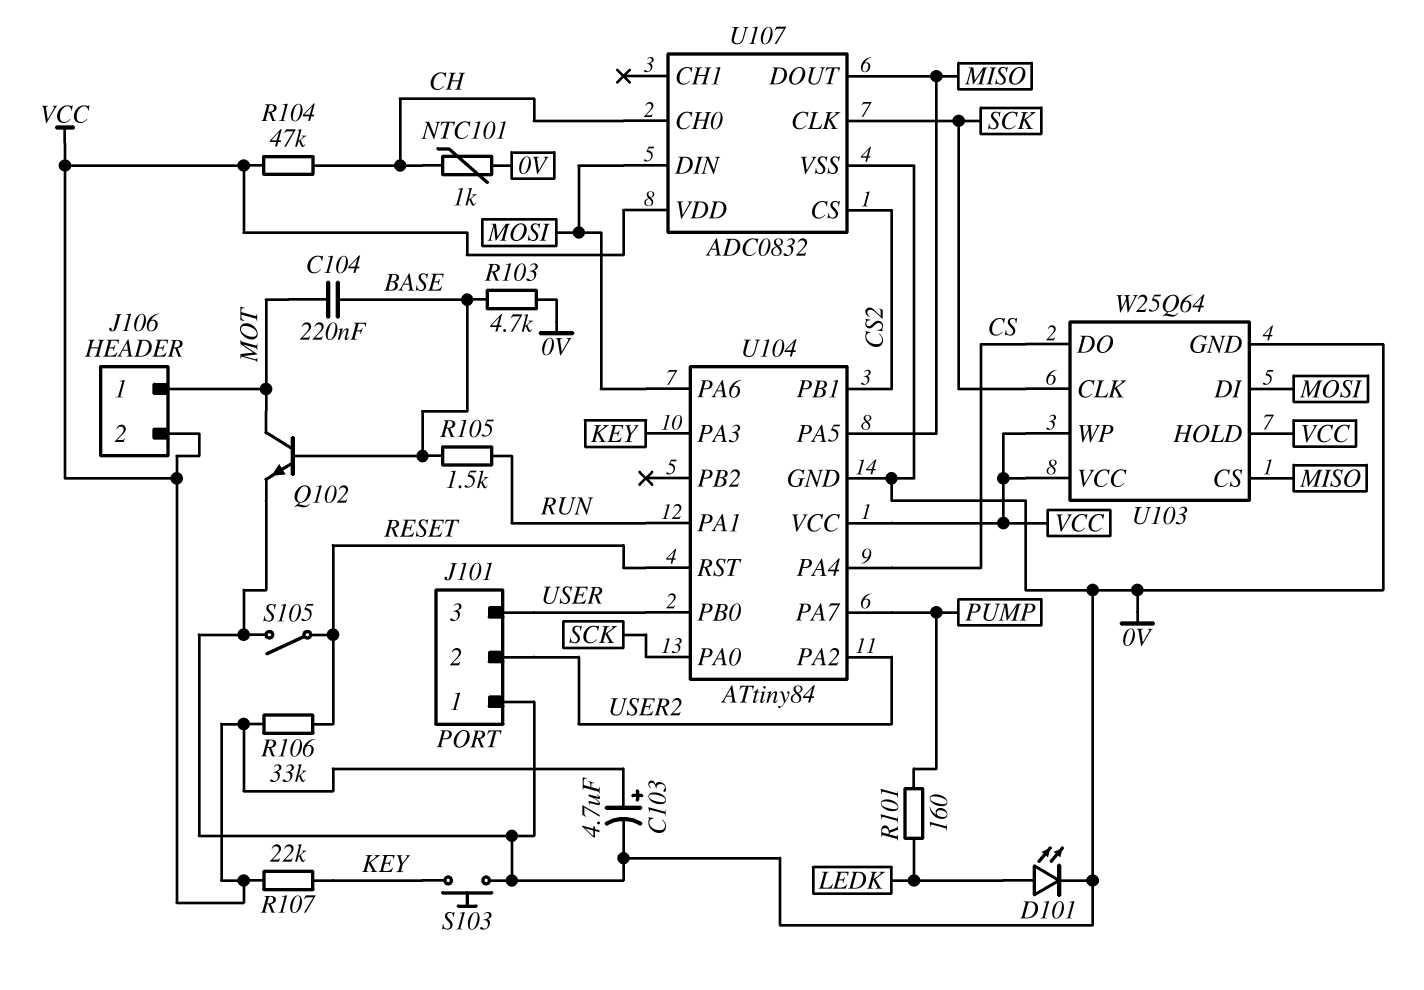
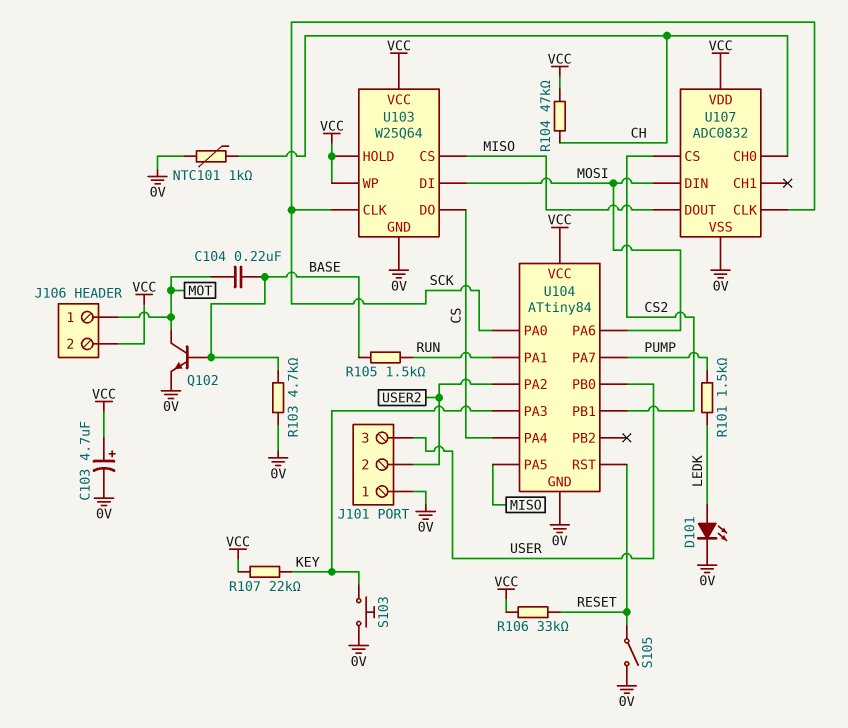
R101: 160 (LEDK, PUMP) -> 1.5k (LEDK, PUMP)

